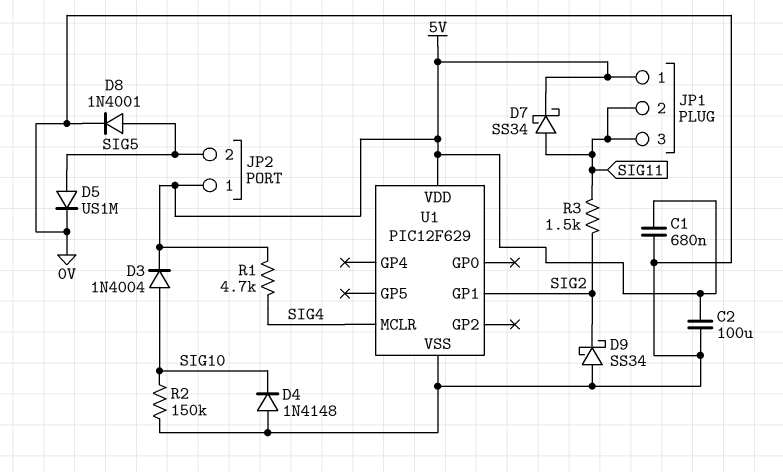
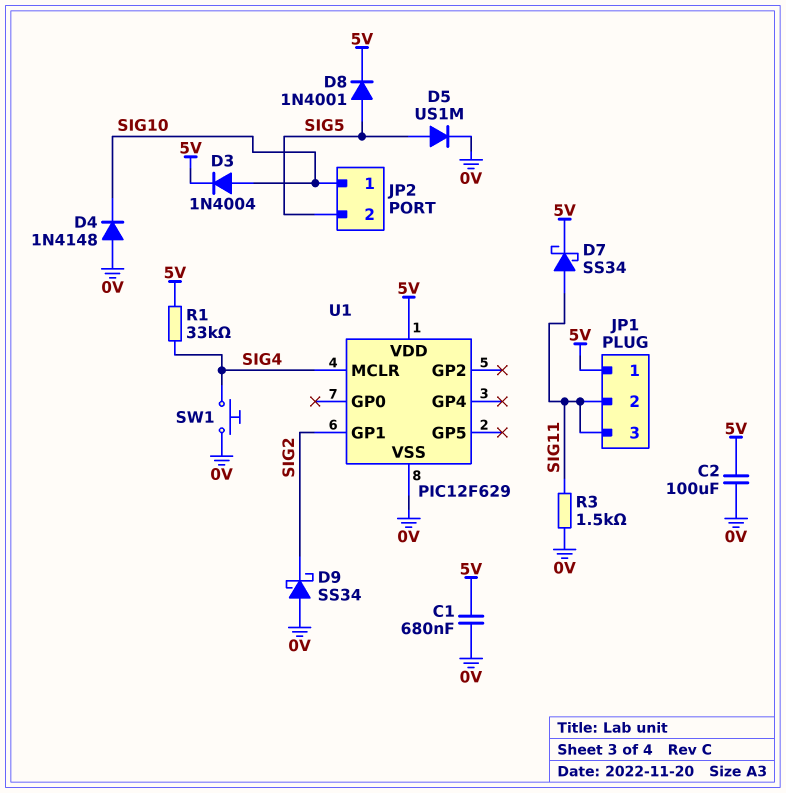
D8: diode 1N4001 (A SIG5, K 0V) -> diode 1N4001 (A SIG5, K 5V)
JP2 pin 1: 5V -> SIG10
R1: 4.7k (5V, SIG4) -> 33k (5V, SIG4)
R2: 150k (0V, SIG10) -> none
R3: 1.5k (SIG2, SIG11) -> 1.5k (0V, SIG11)
SW1: none -> button (0V, SIG4)

